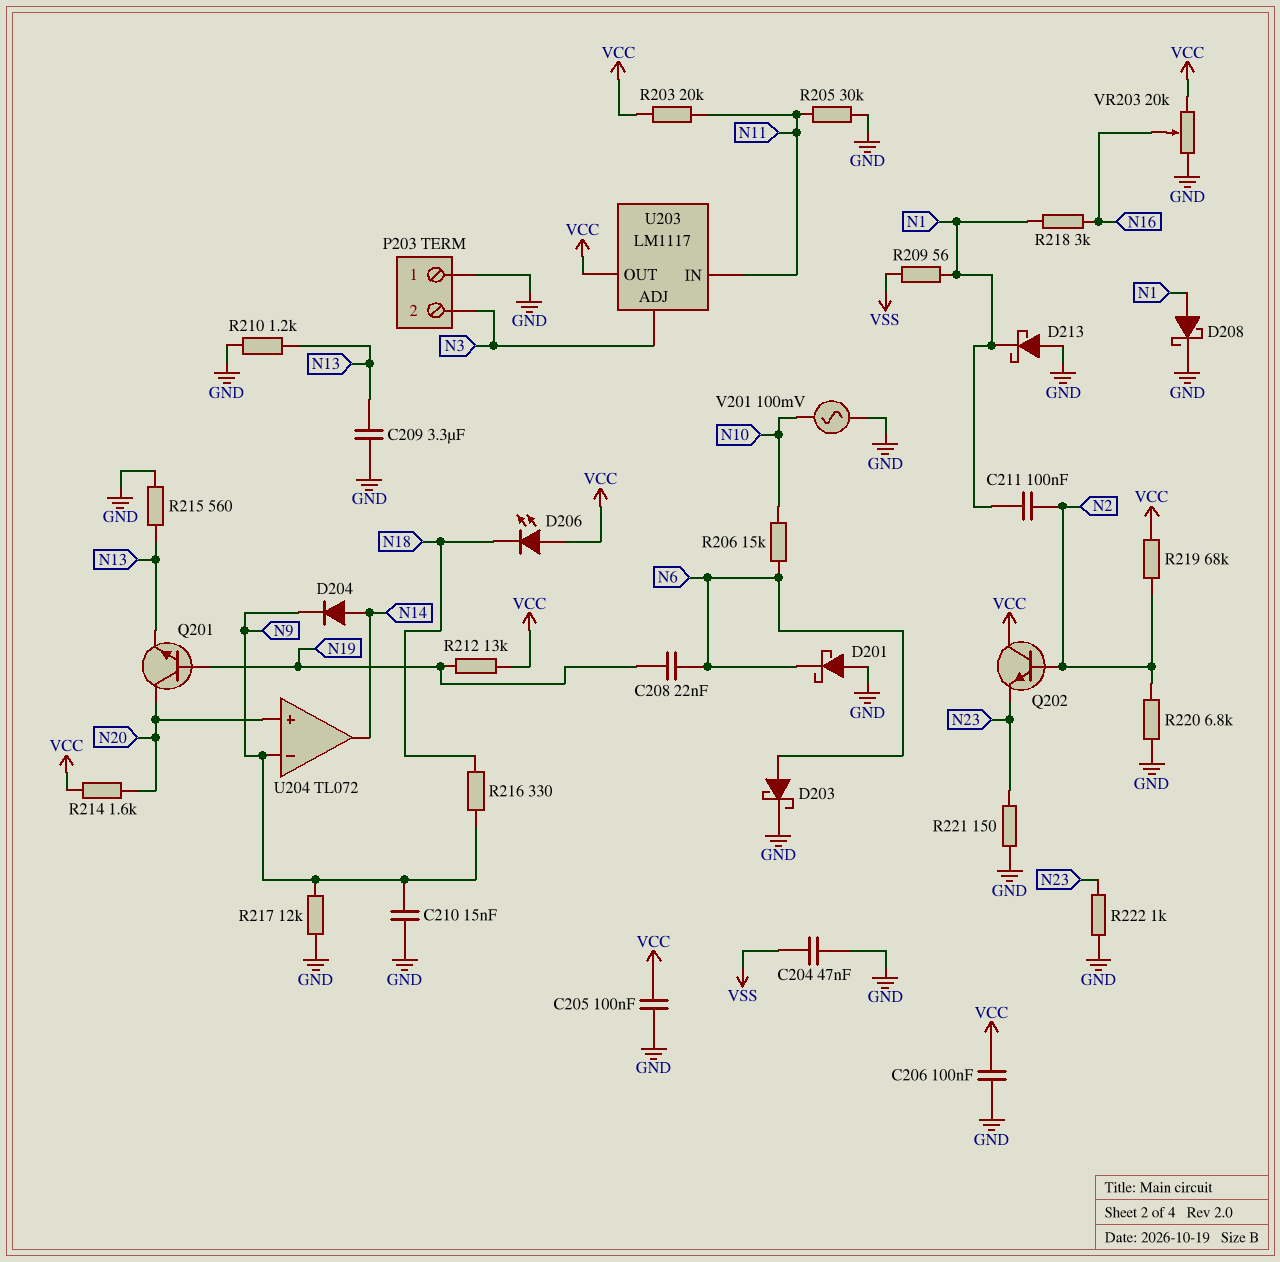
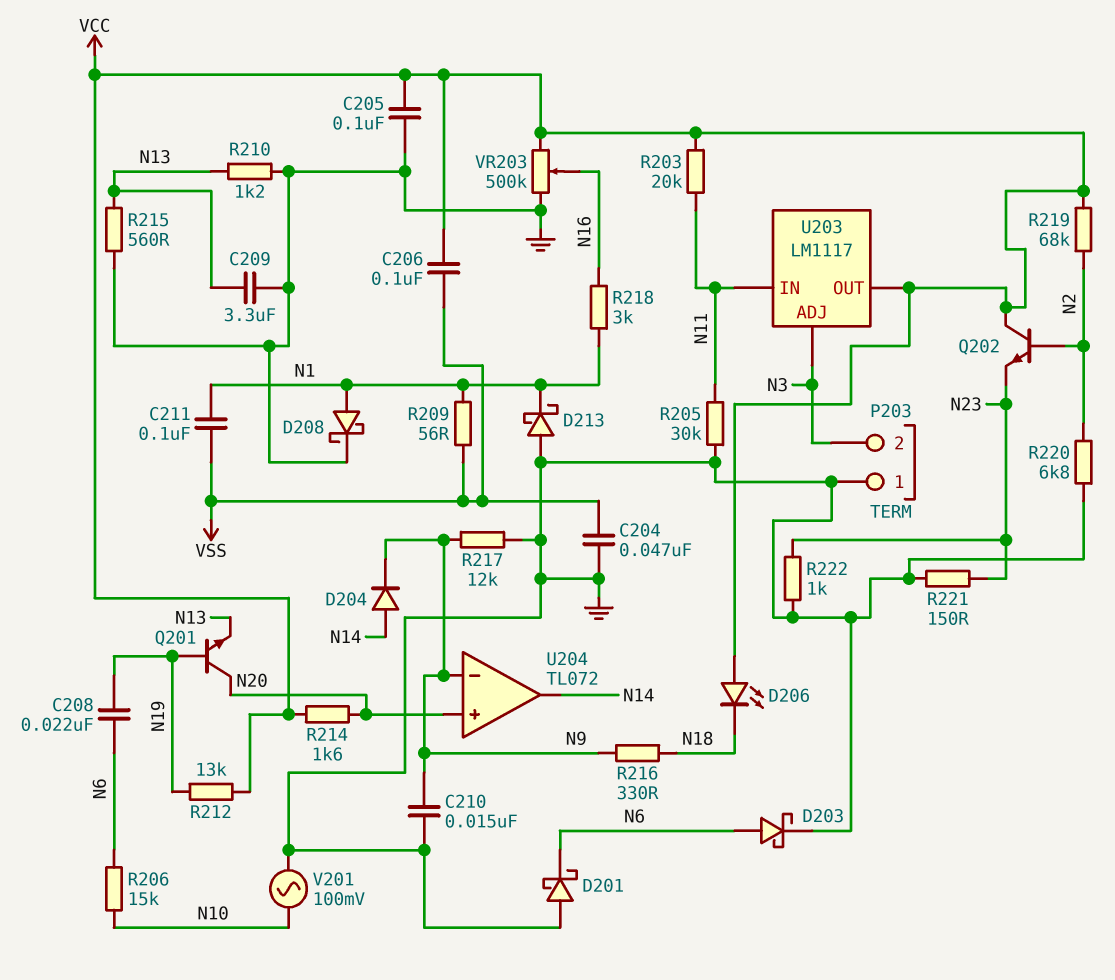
C206: 100nF (GND, VCC) -> 100nF (VCC, VSS)
C211: 100nF (N1, N2) -> 100nF (N1, VSS)
VR203: 20k (GND, VCC, wiper N16) -> 500k (GND, VCC, wiper N16)

